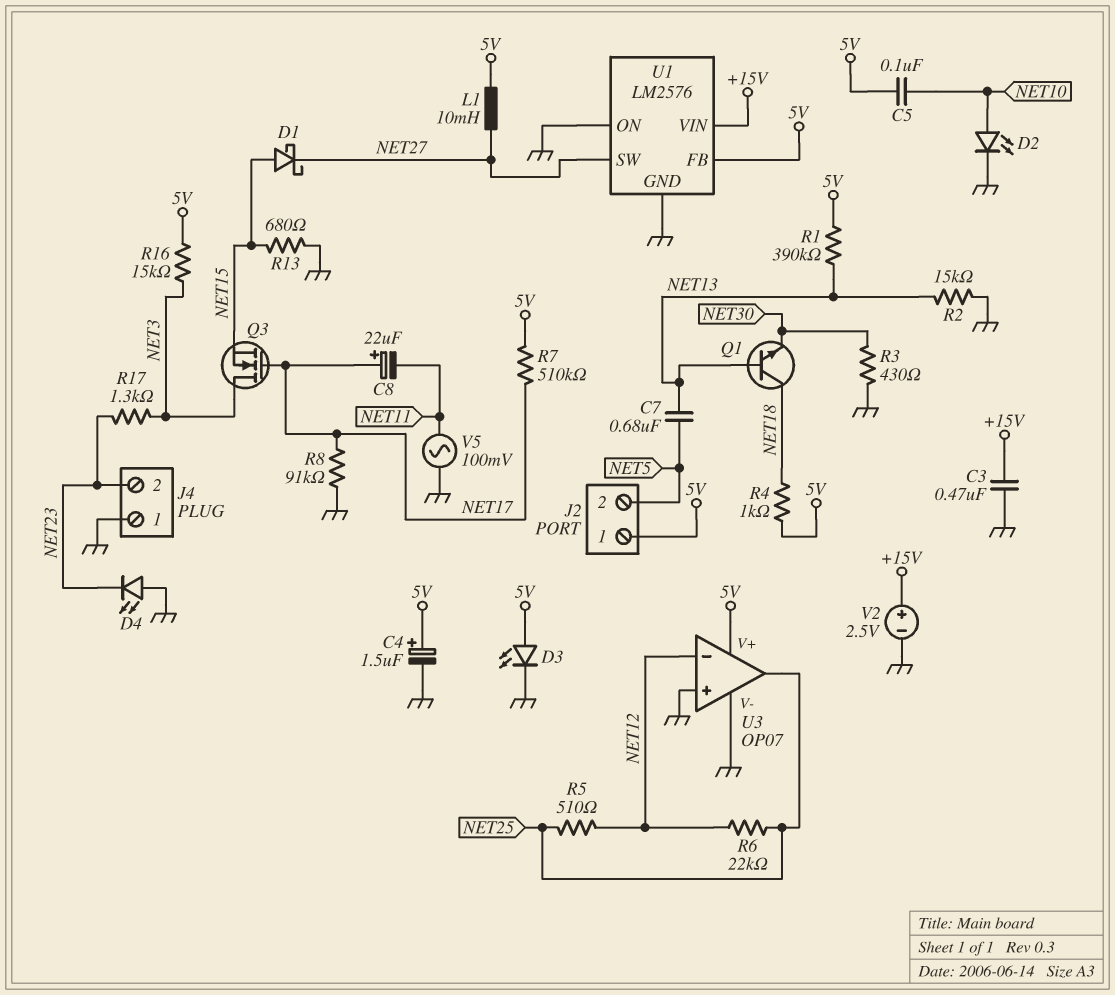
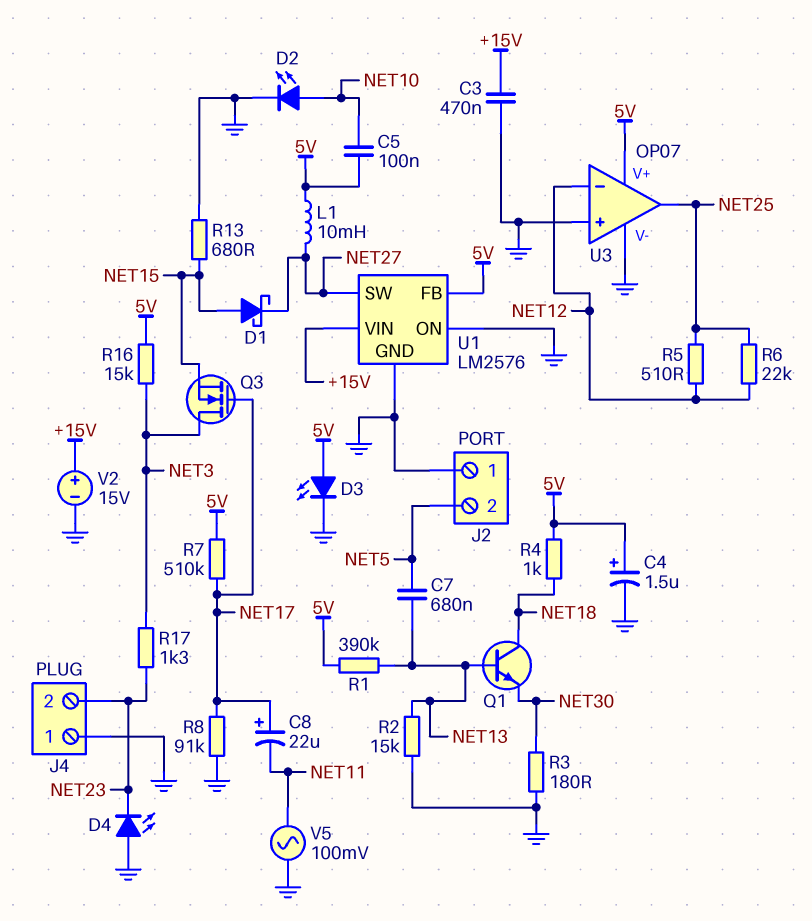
J2 pin 1: 5V -> GND
R3: 430 (GND, NET30) -> 180 (GND, NET30)
V2: 2.5V (plus +15V, minus GND) -> 15V (plus +15V, minus GND)

